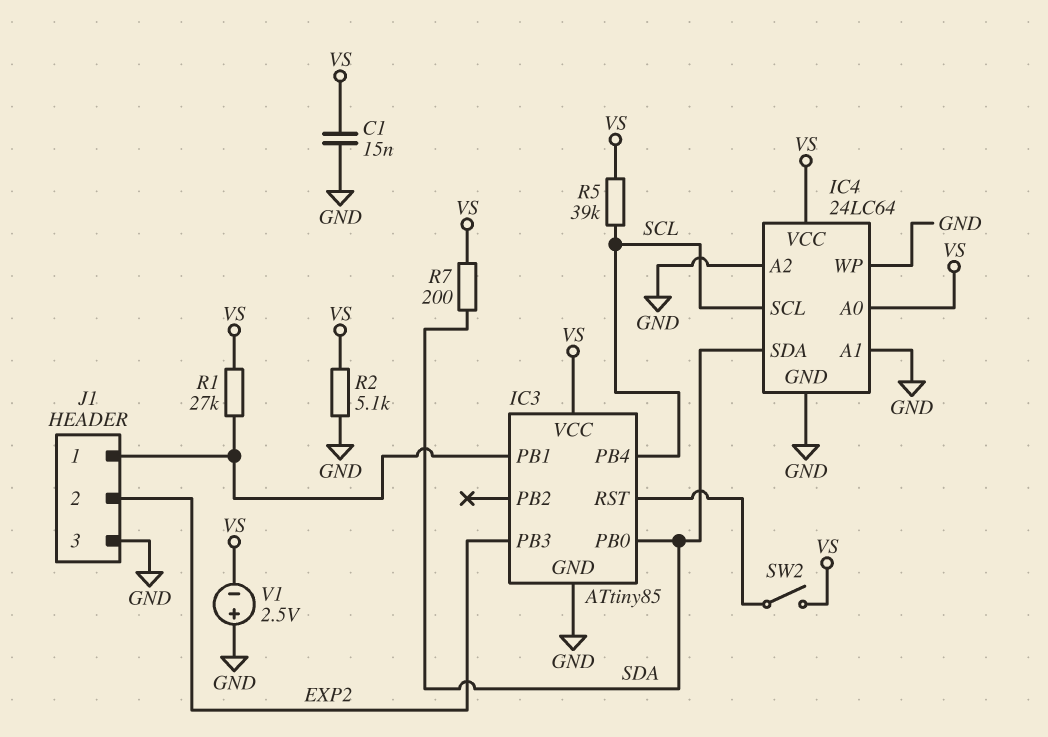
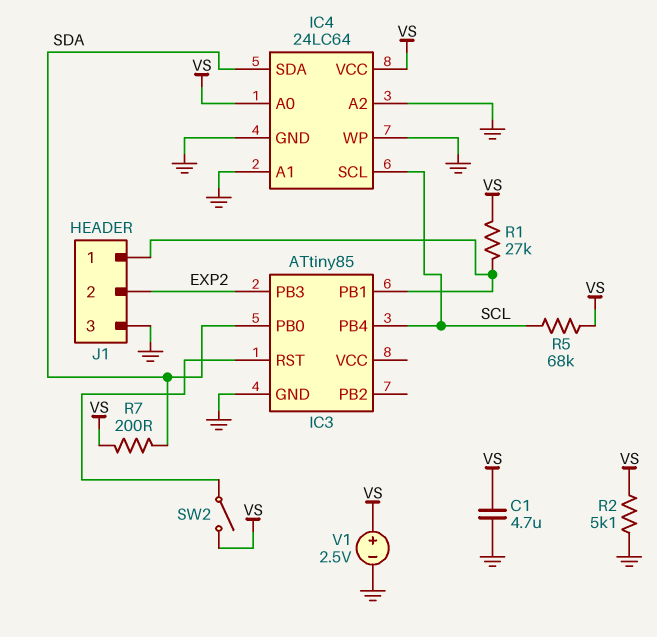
C1: 15nF (GND, VS) -> 4.7uF (GND, VS)
IC3 pin VCC: VS -> none
R5: 39k (SCL, VS) -> 68k (SCL, VS)
V1: 2.5V (plus GND, minus VS) -> 2.5V (plus VS, minus GND)

